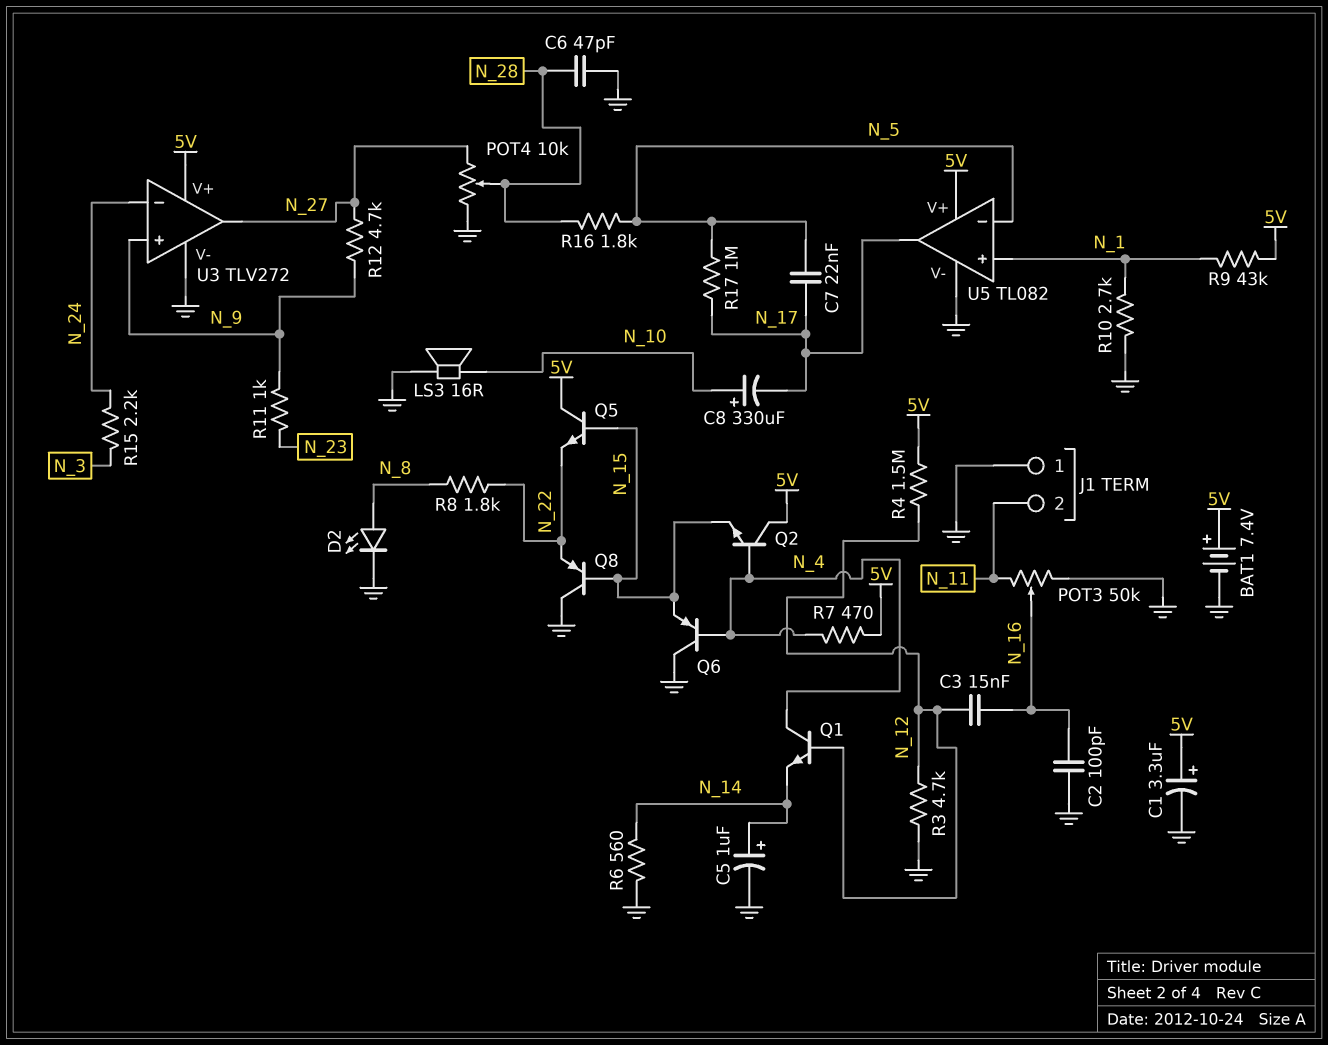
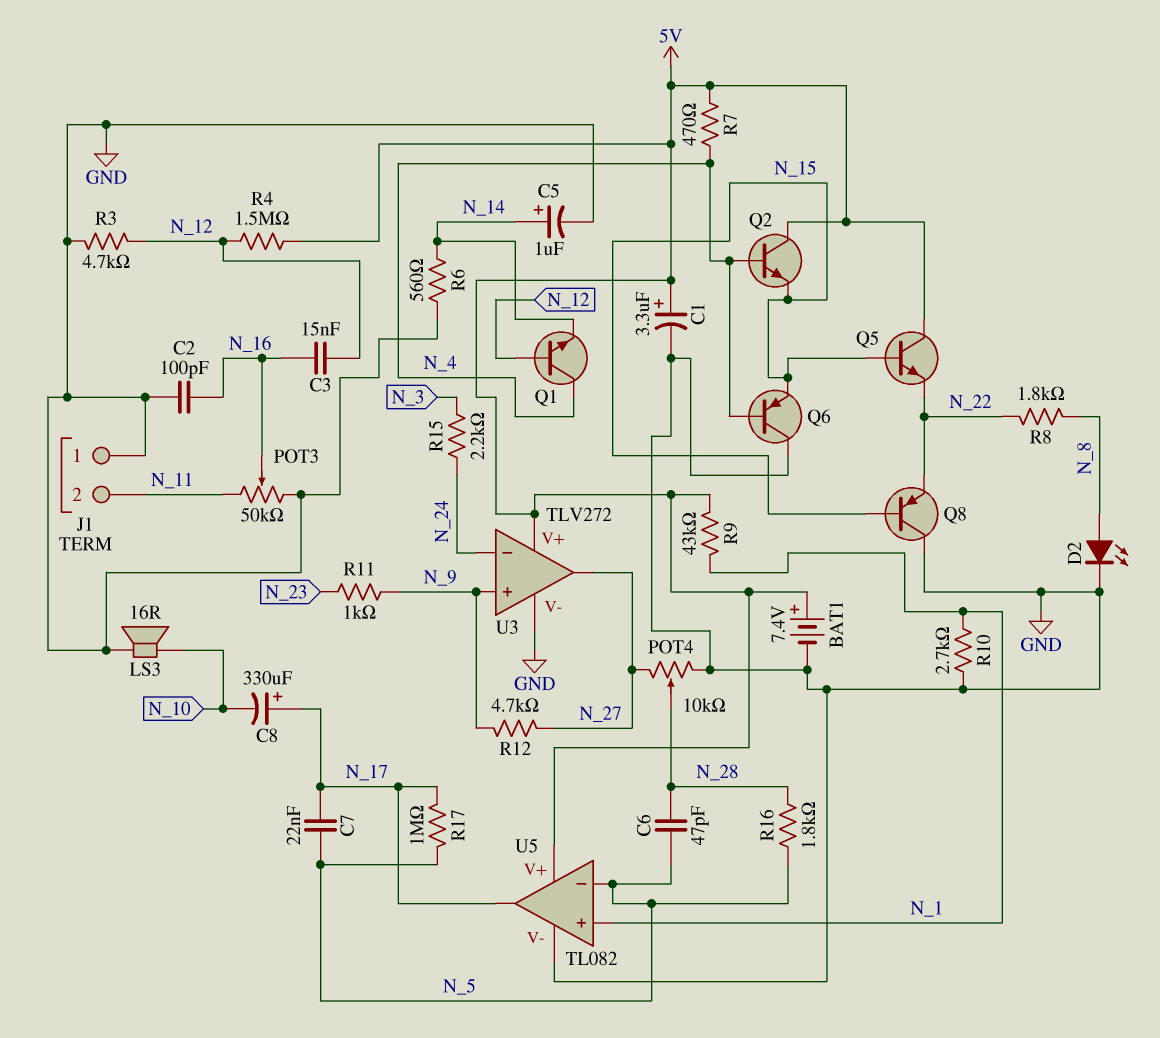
C6: 47pF (GND, N_28) -> 47pF (N_5, N_28)
C8: 330uF (plus N_10, minus N_17) -> 330uF (plus N_17, minus N_10)

